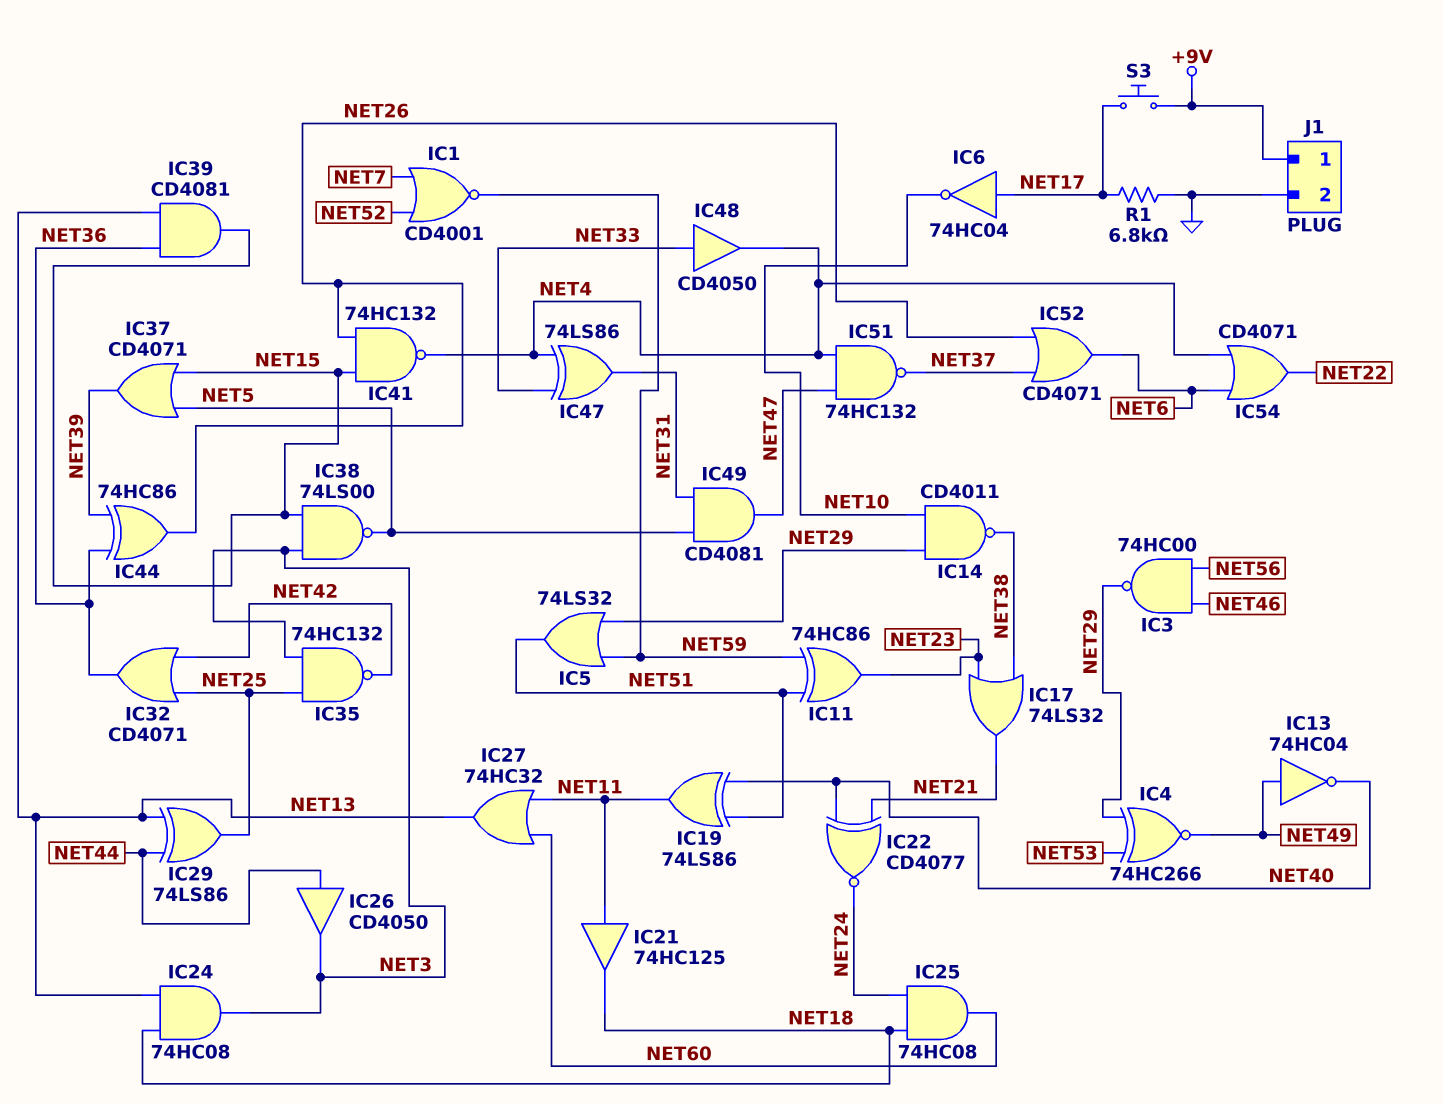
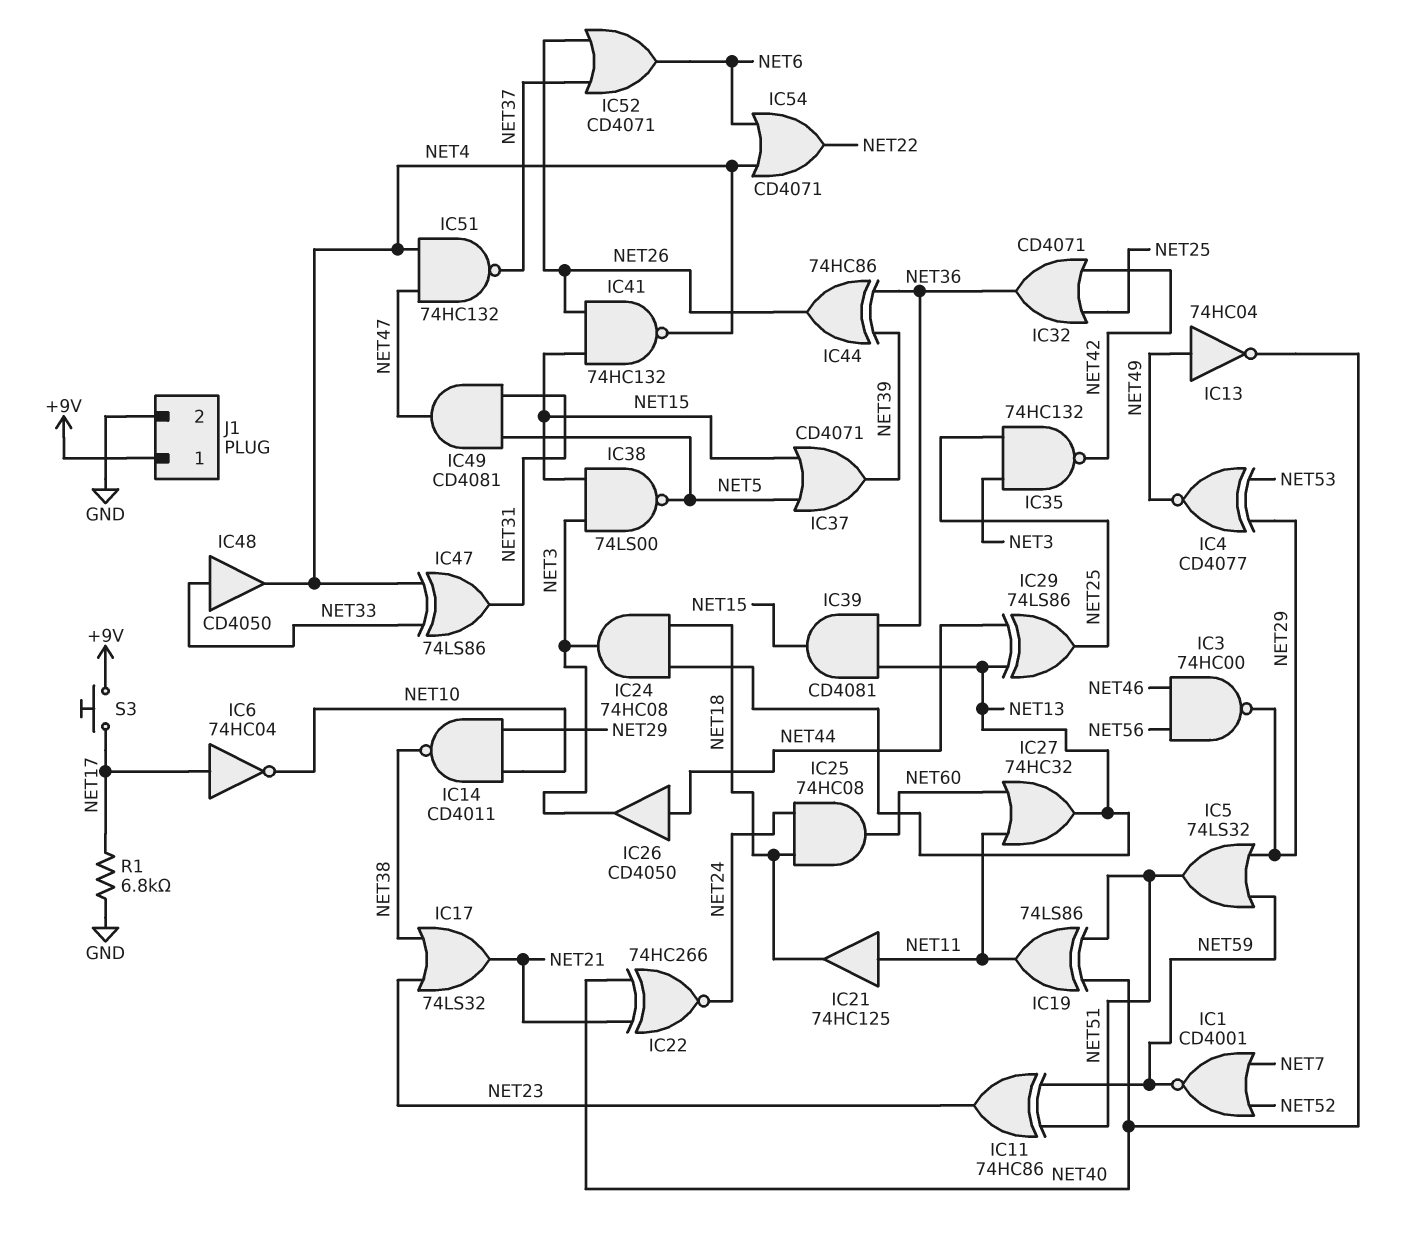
IC4: XNOR 74HC266 (in NET29, in NET53, out NET49) -> XNOR CD4077 (in NET29, in NET53, out NET49)
IC22: XNOR CD4077 (in NET21, in NET40, out NET24) -> XNOR 74HC266 (in NET21, in NET40, out NET24)

